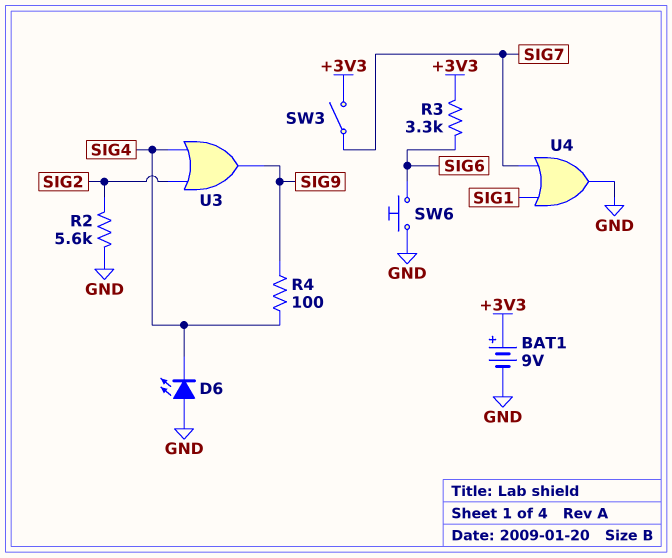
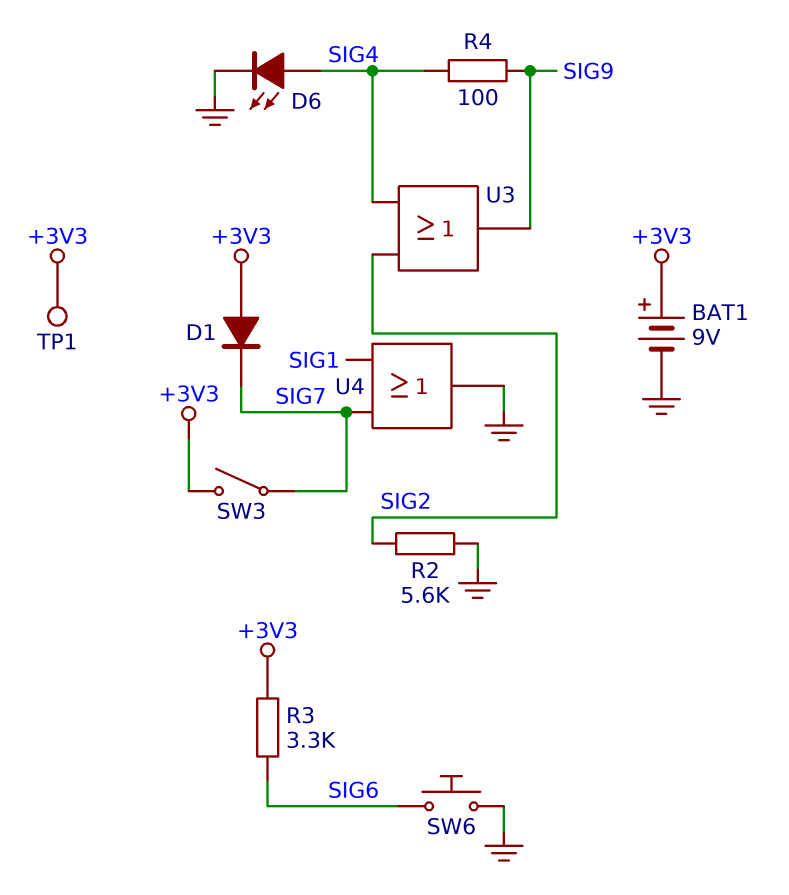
D1: none -> diode (A +3V3, K SIG7)
D6: LED (A GND, K SIG4) -> LED (A SIG4, K GND)
TP1: none -> test point (+3V3)

